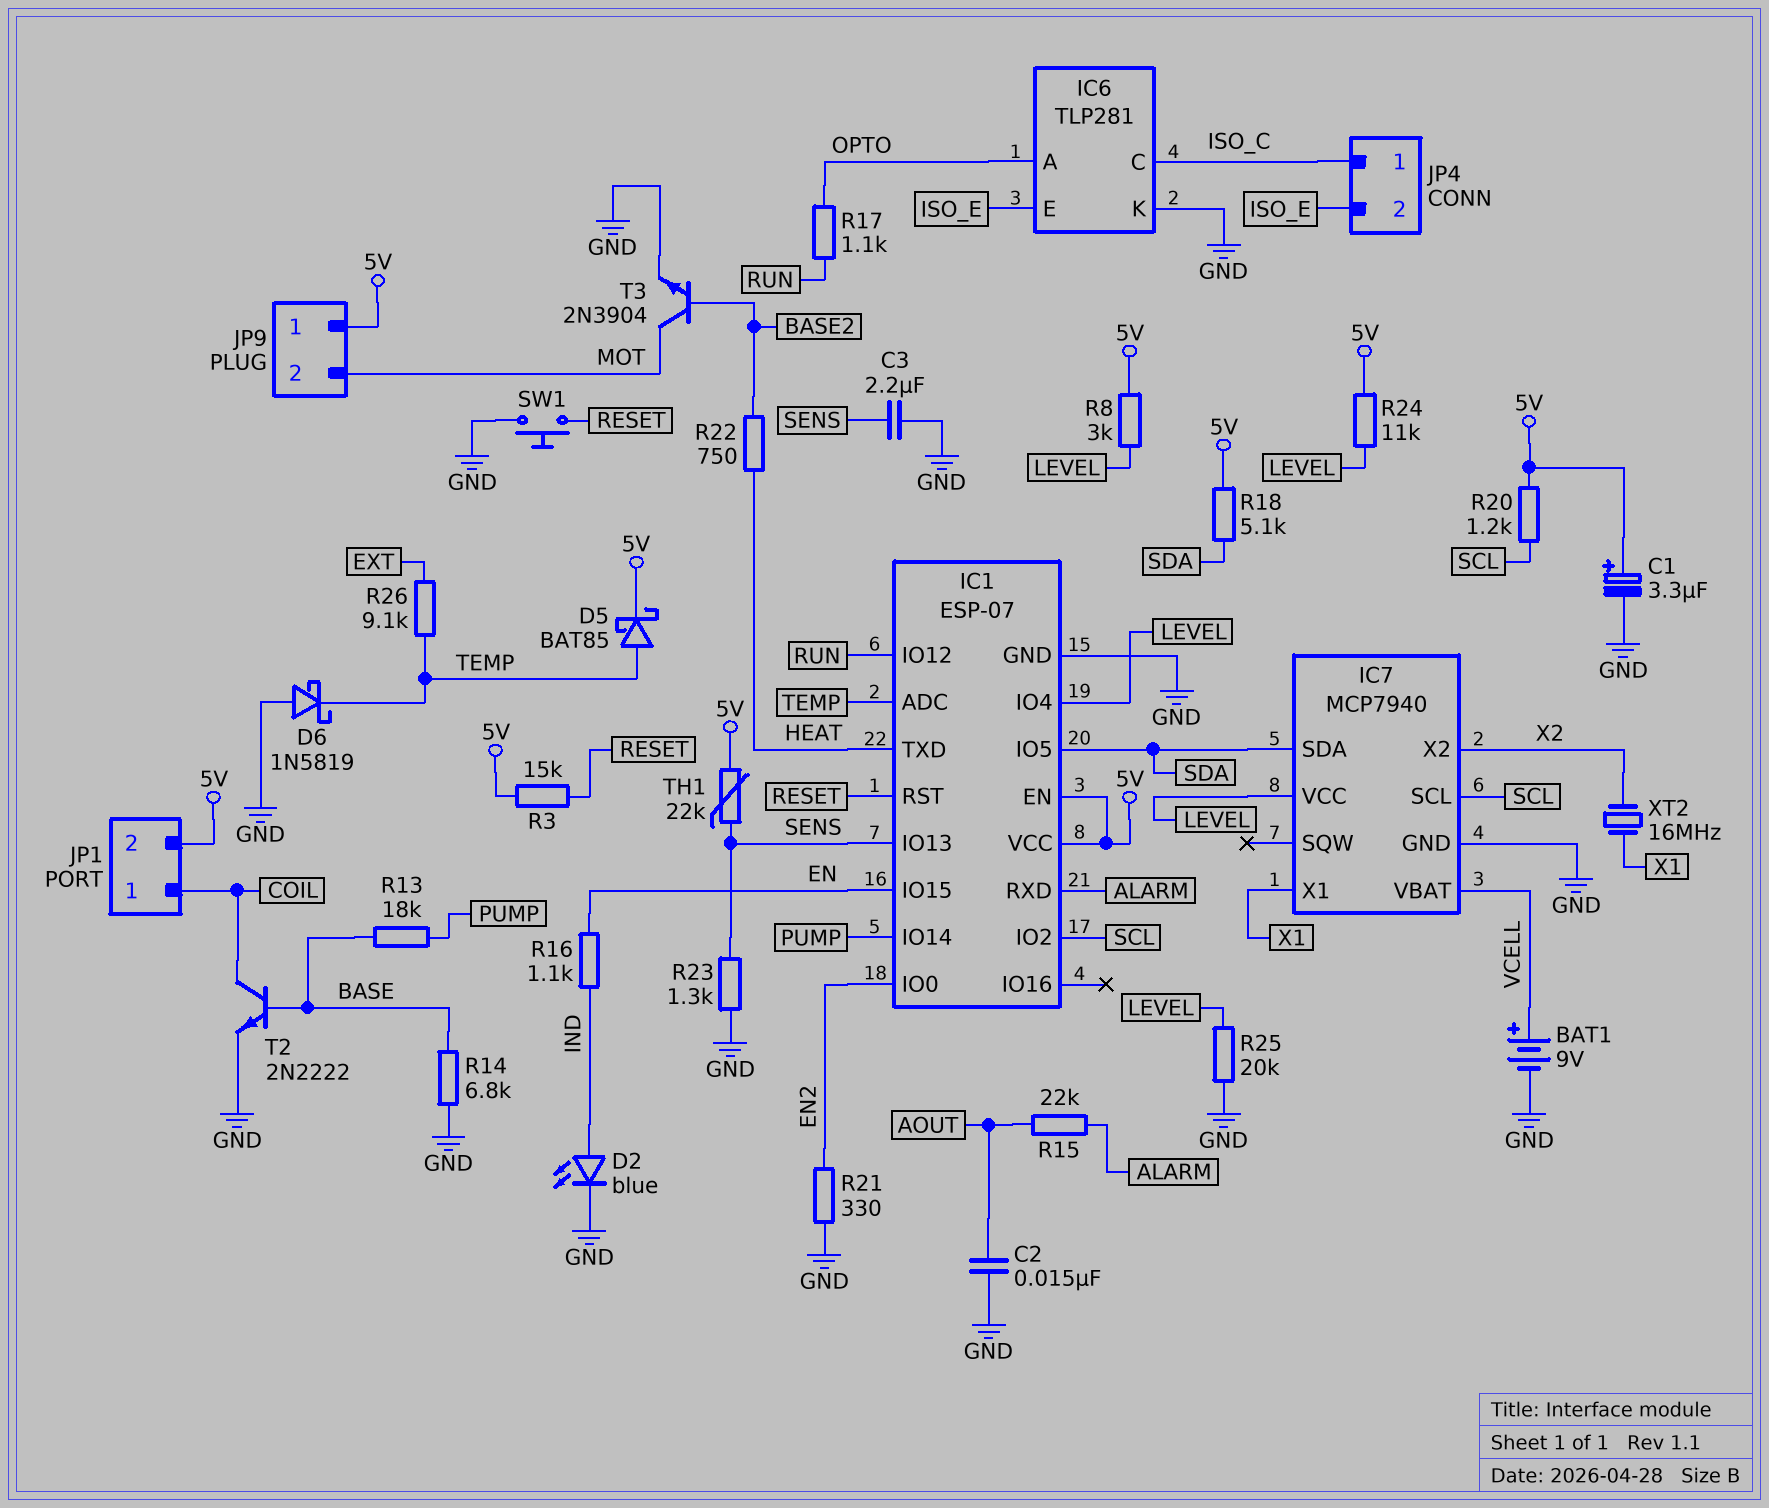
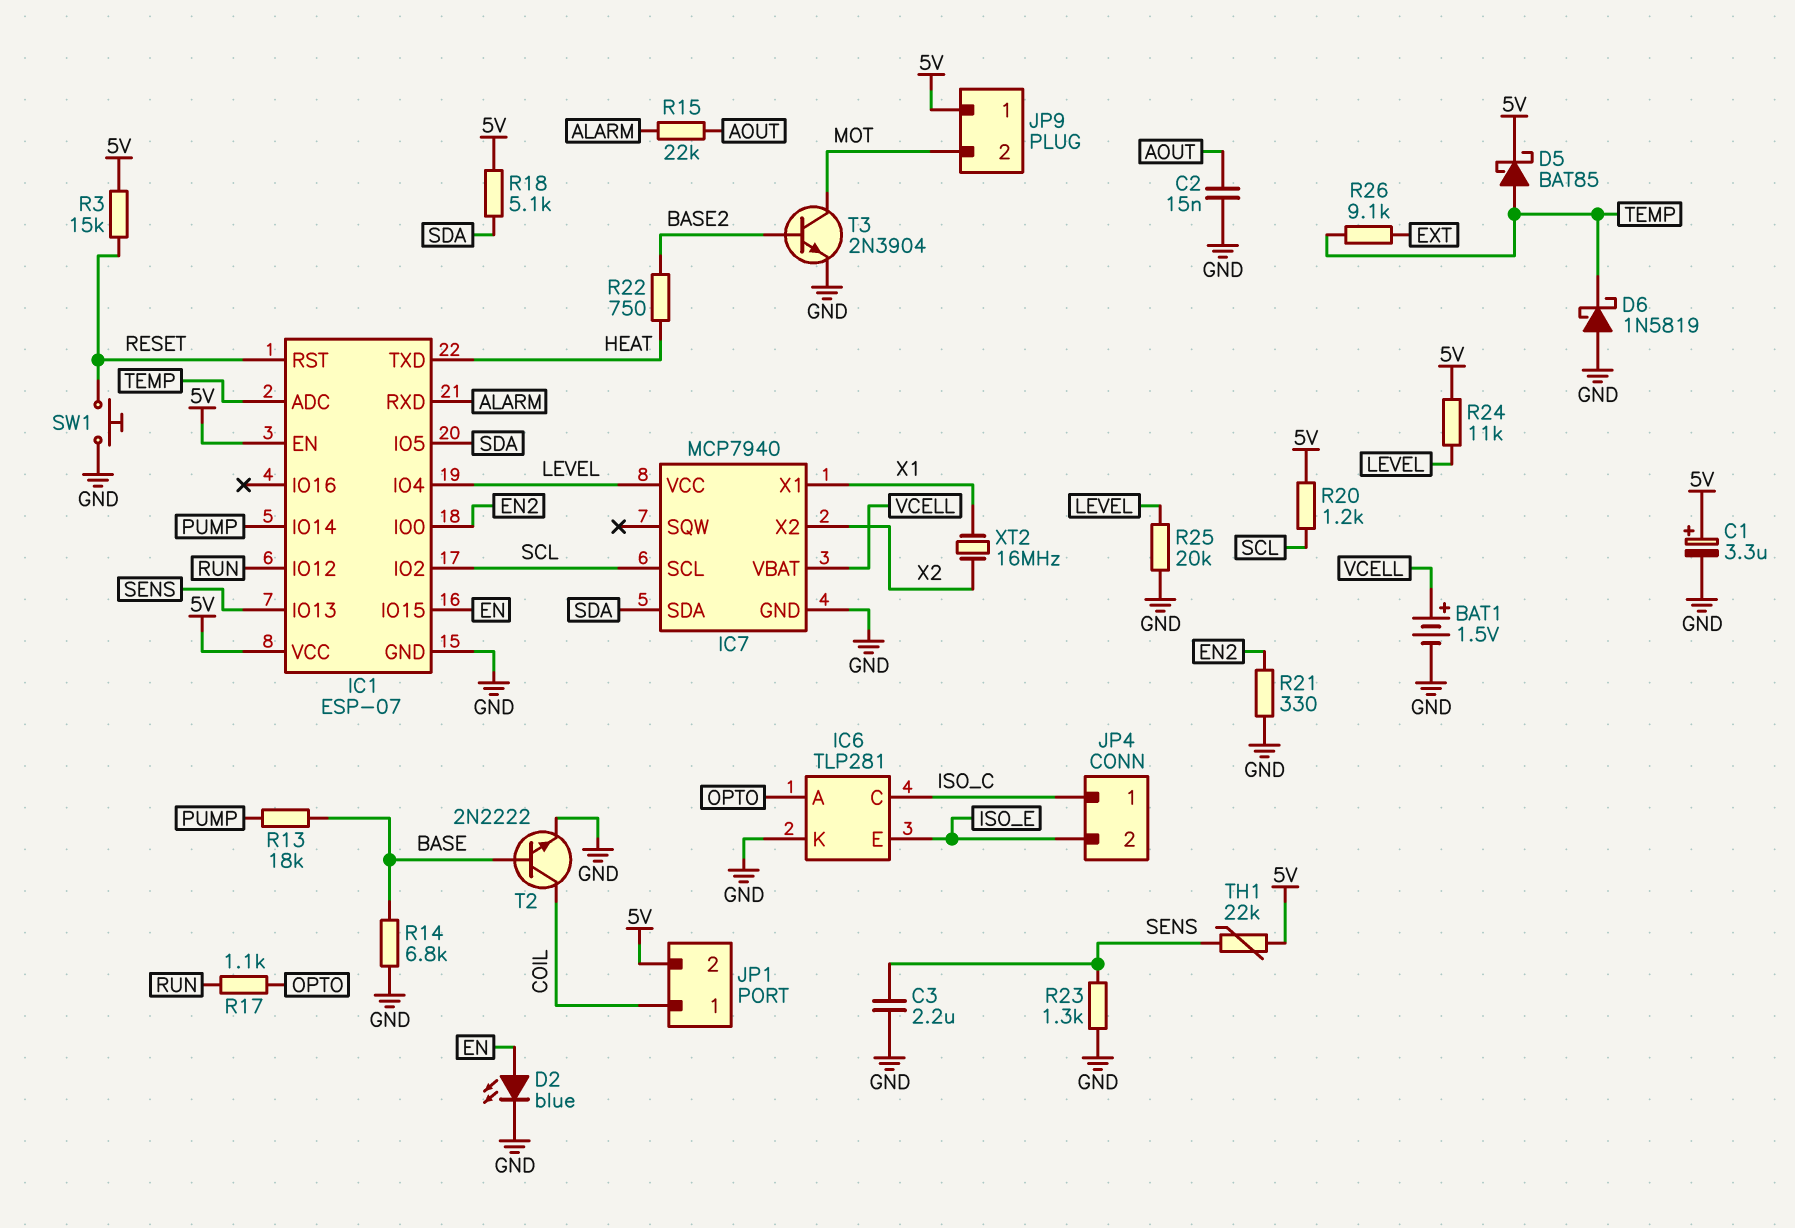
BAT1: 9V (plus VCELL, minus GND) -> 1.5V (plus VCELL, minus GND)
D2: LED blue (A IND, K GND) -> LED blue (A EN, K GND)
R8: 3k (5V, LEVEL) -> none
R16: 1.1k (EN, IND) -> none

